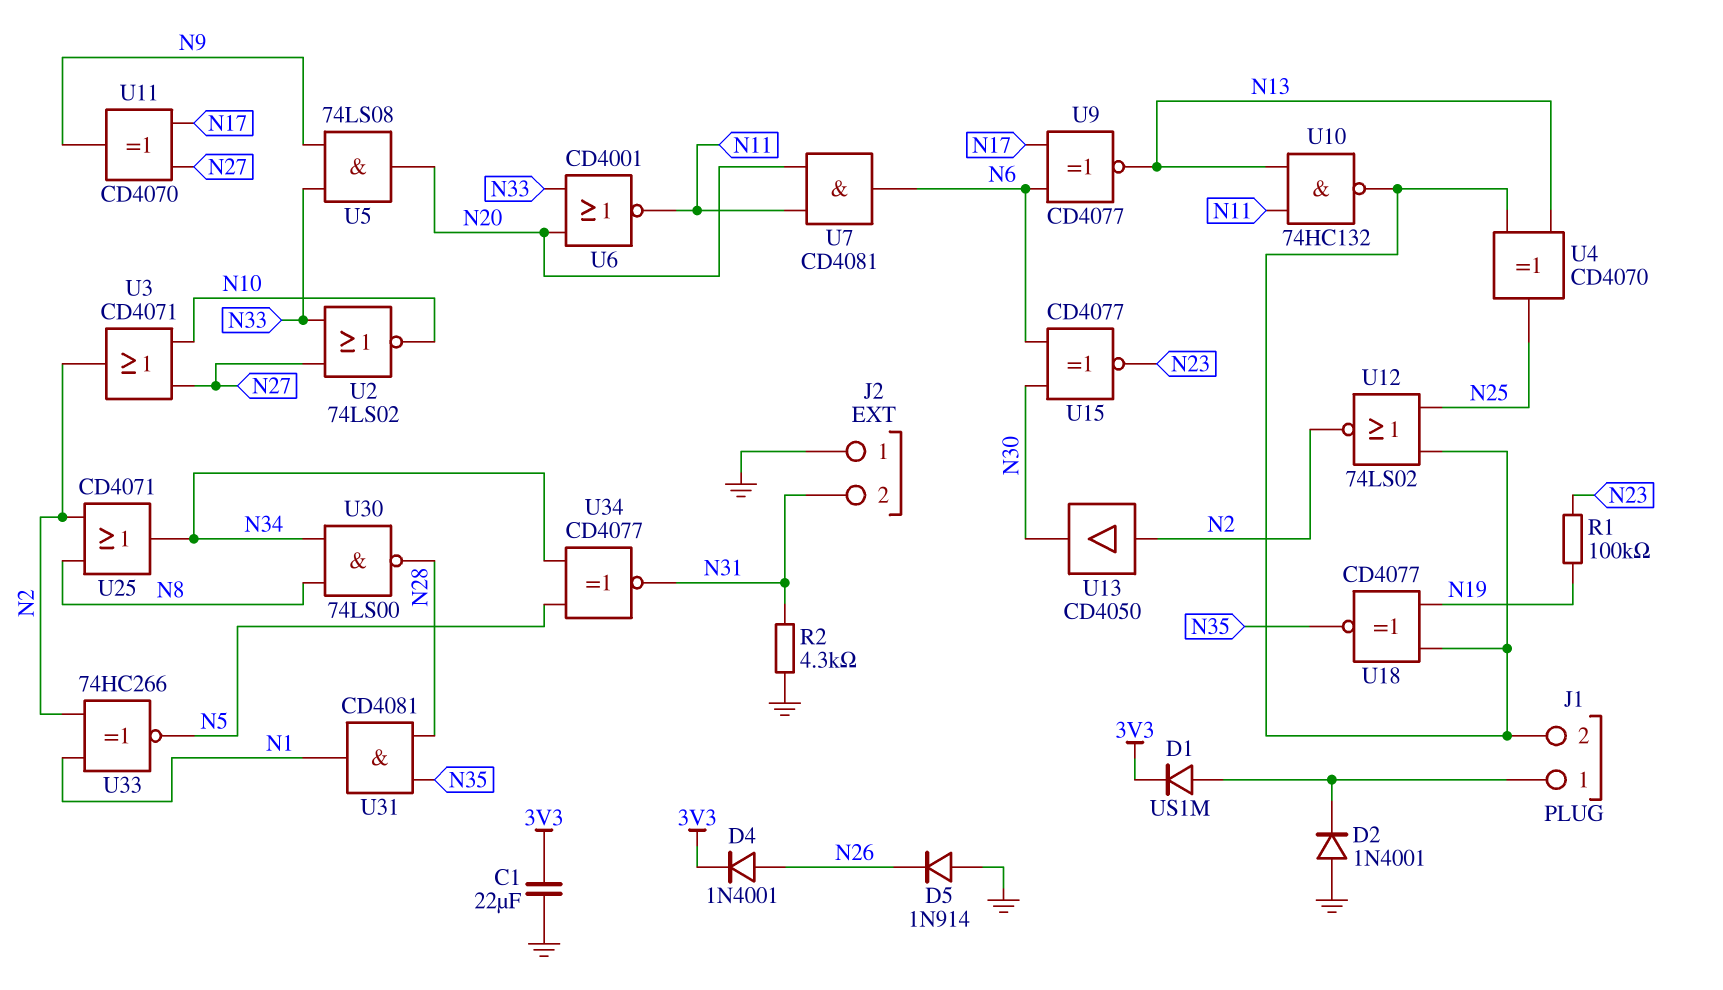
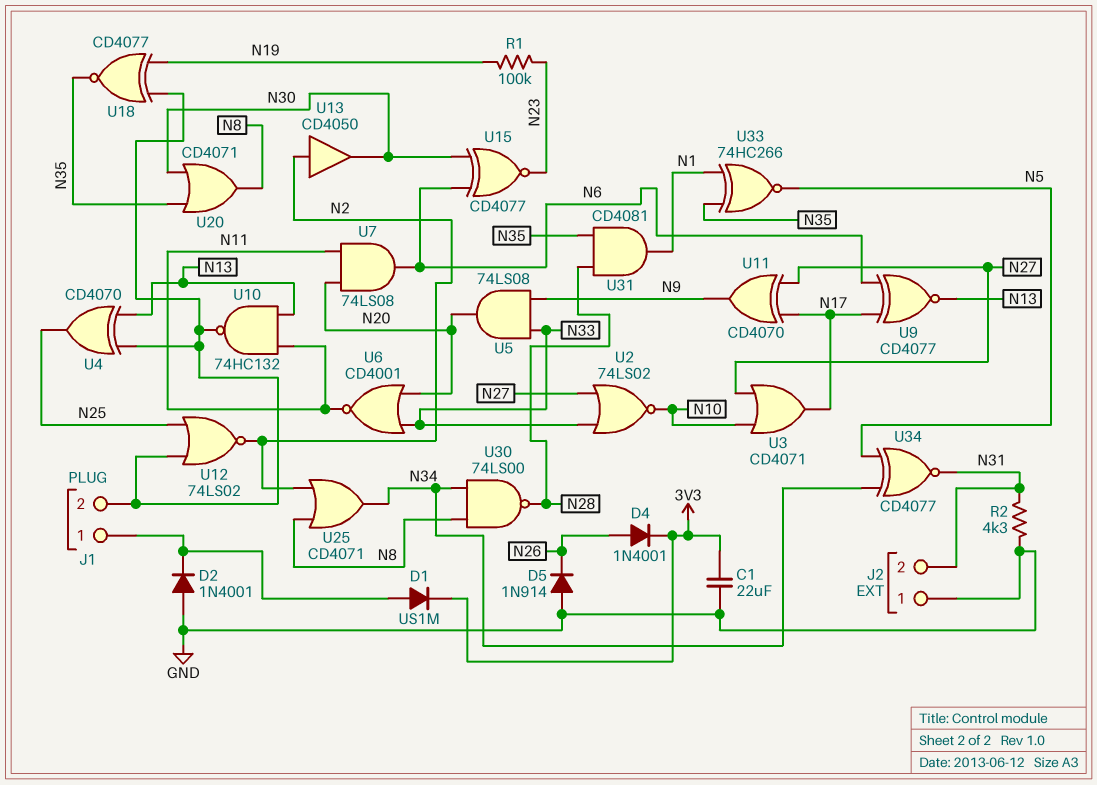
U3: OR CD4071 (in N10, in N27, out N2) -> OR CD4071 (in N10, in N27, out N17)
U7: AND CD4081 (in N11, in N20, out N6) -> AND 74LS08 (in N11, in N20, out N6)
U20: none -> OR CD4071 (in N30, in N35, out N8)
U33: XNOR 74HC266 (in N1, in N2, out N5) -> XNOR 74HC266 (in N1, in N35, out N5)

